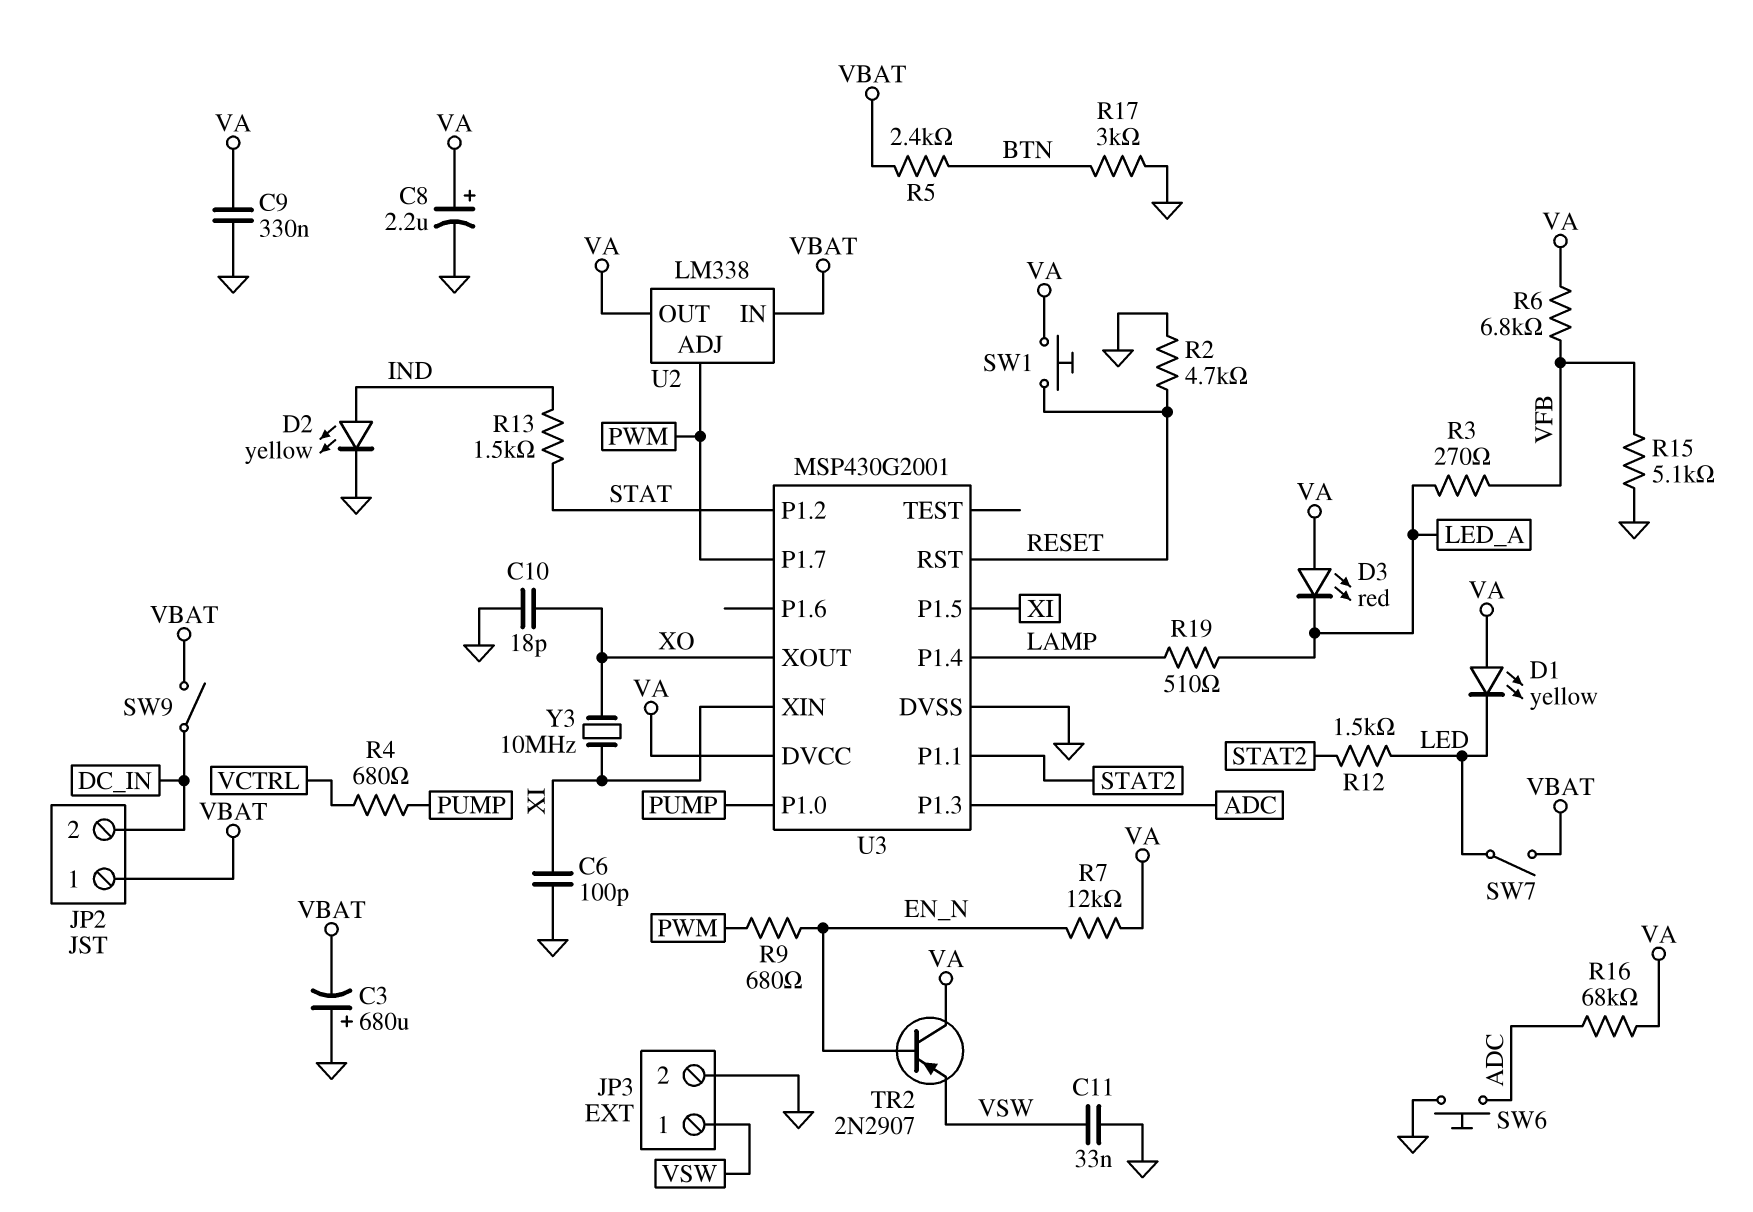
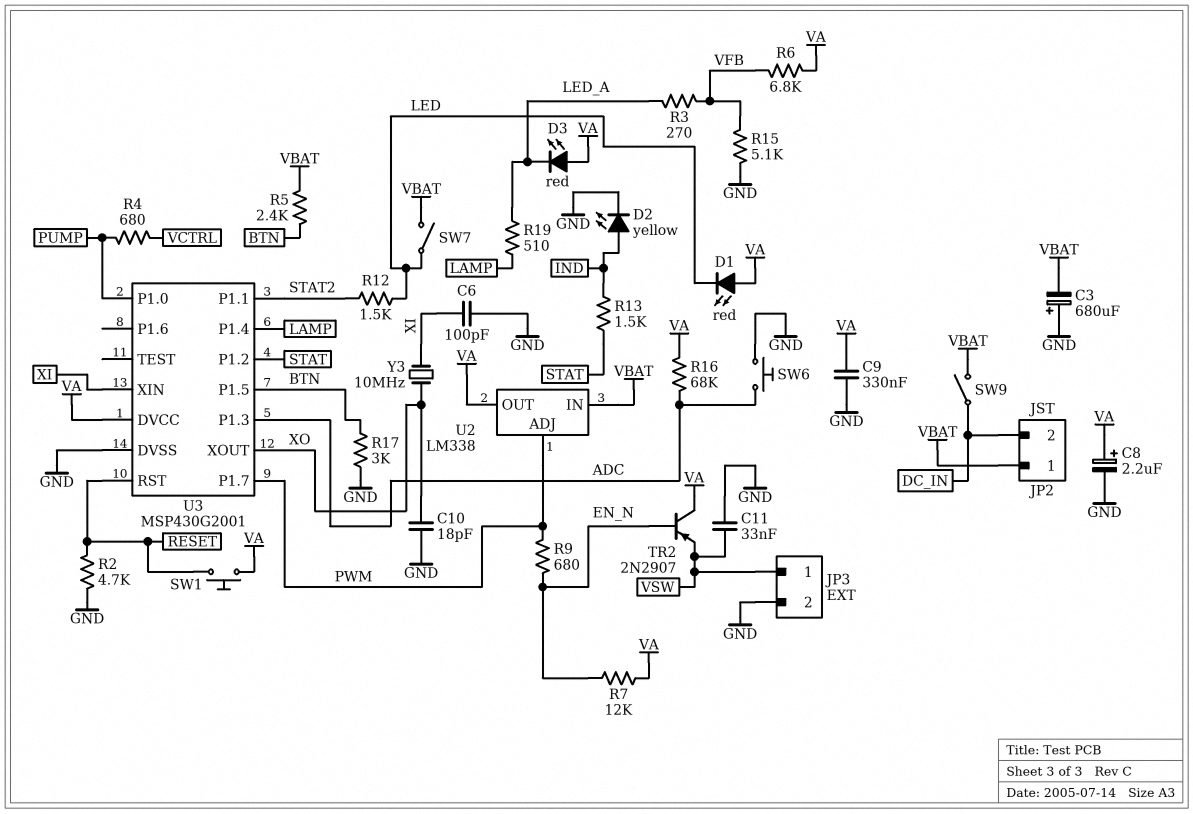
D1: LED yellow (A VA, K LED) -> LED red (A VA, K LED)
U3 pin P1.5: XI -> BTN

